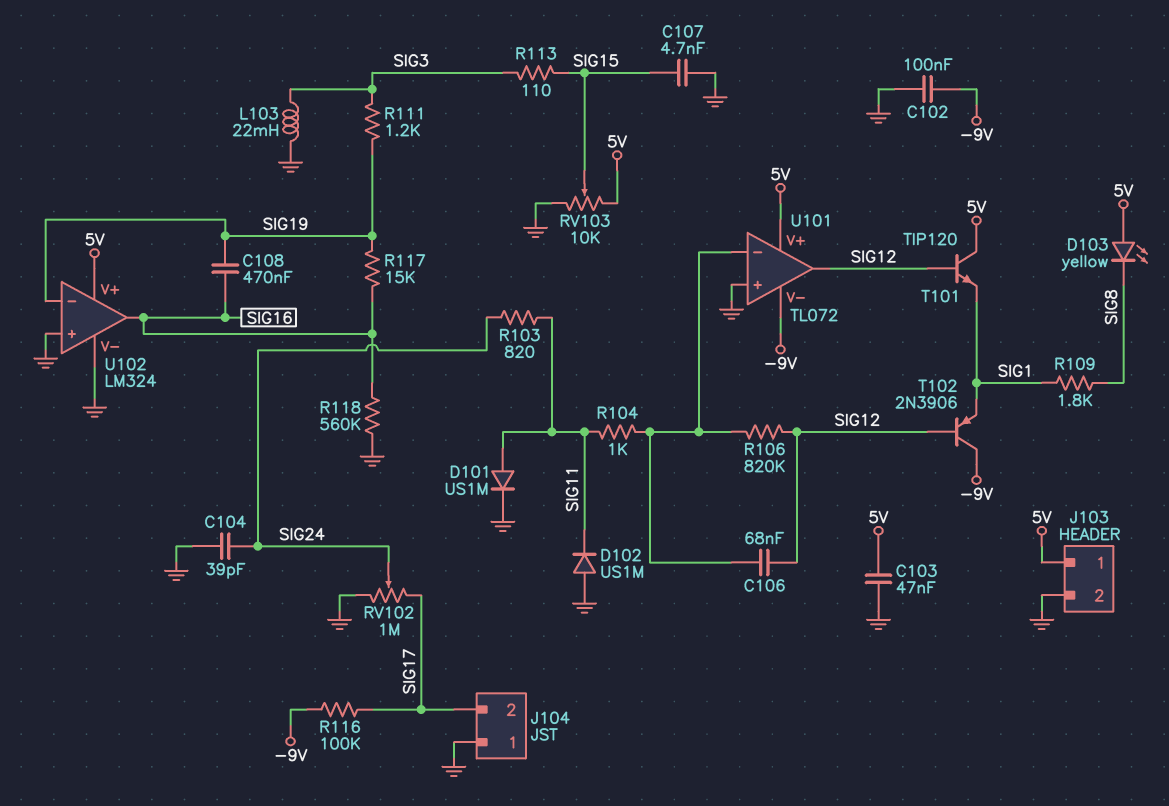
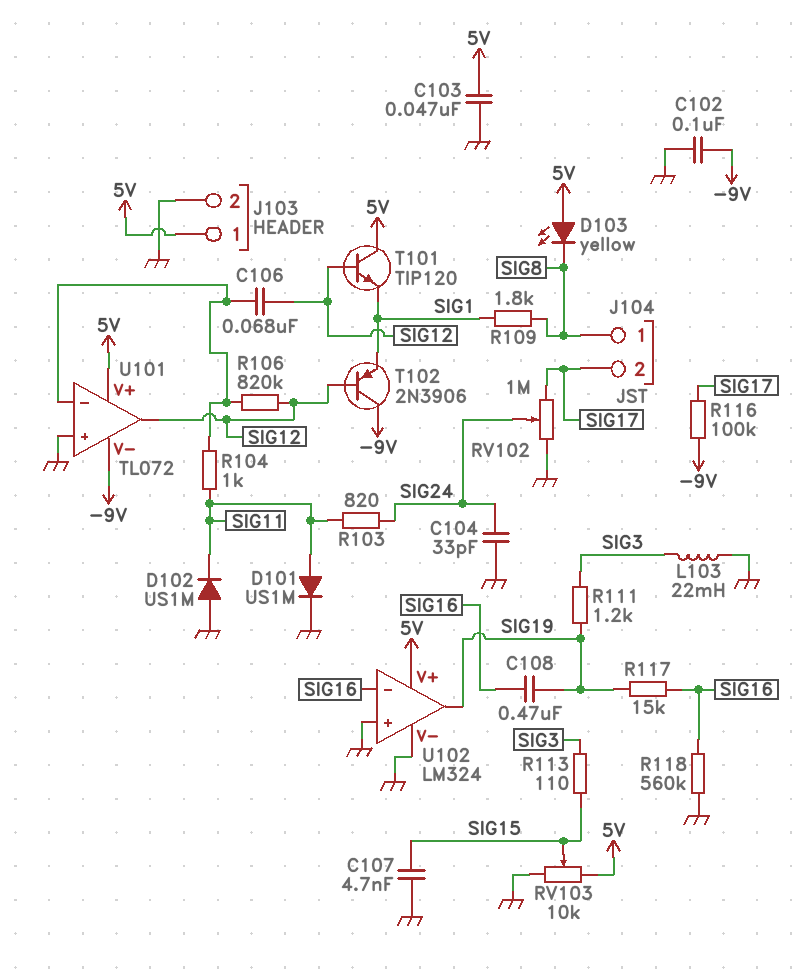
C104: 39pF (GND, SIG24) -> 33pF (GND, SIG24)
J104 pin 1: GND -> SIG8
U102 pin in-: SIG19 -> SIG16
U102 pin out: SIG16 -> SIG19

